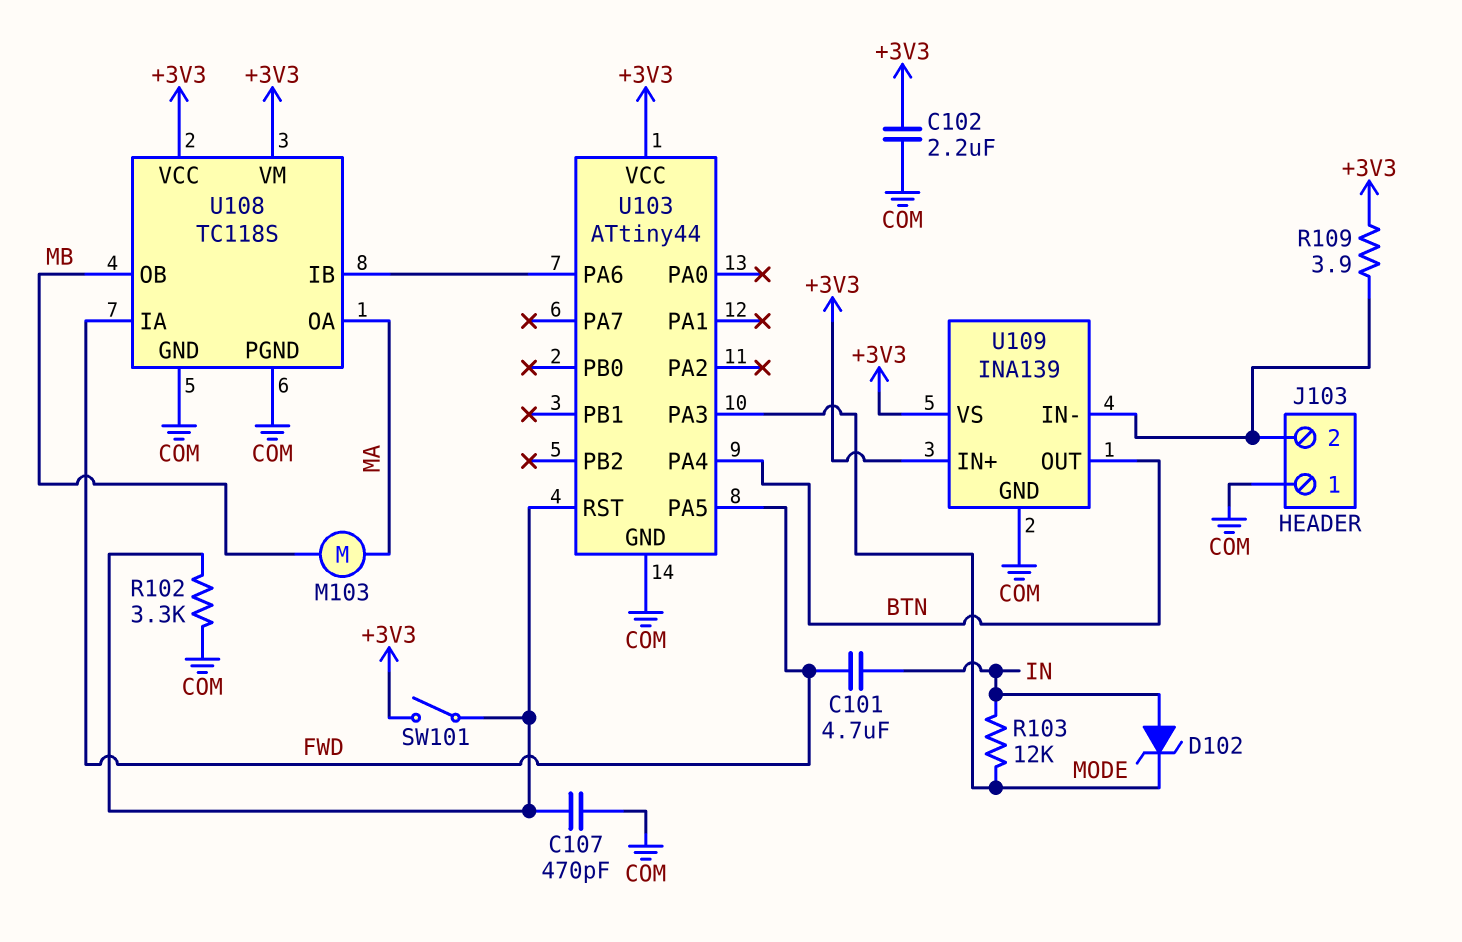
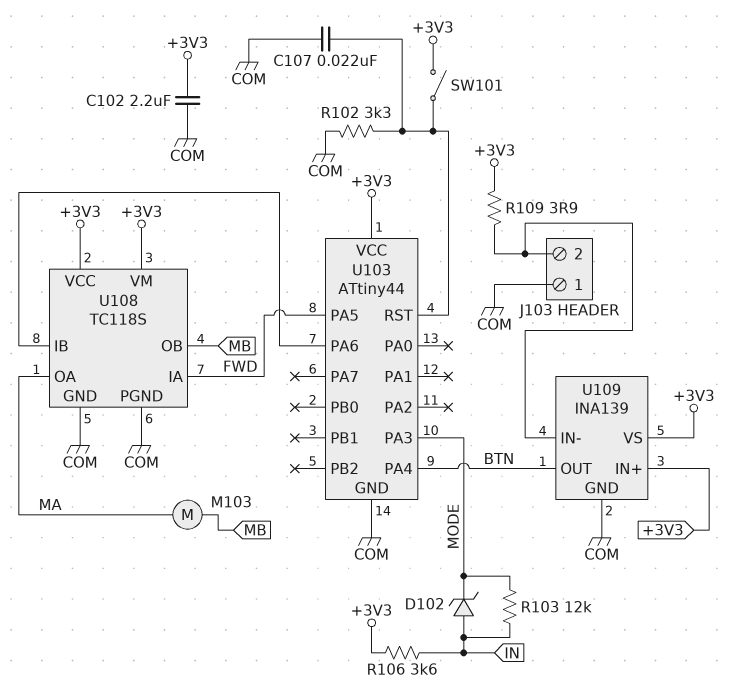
C101: 4.7uF (FWD, IN) -> none
C107: 470pF (COM, U103/RST) -> 22nF (COM, U103/RST)
R106: none -> 3.6k (+3V3, IN)

